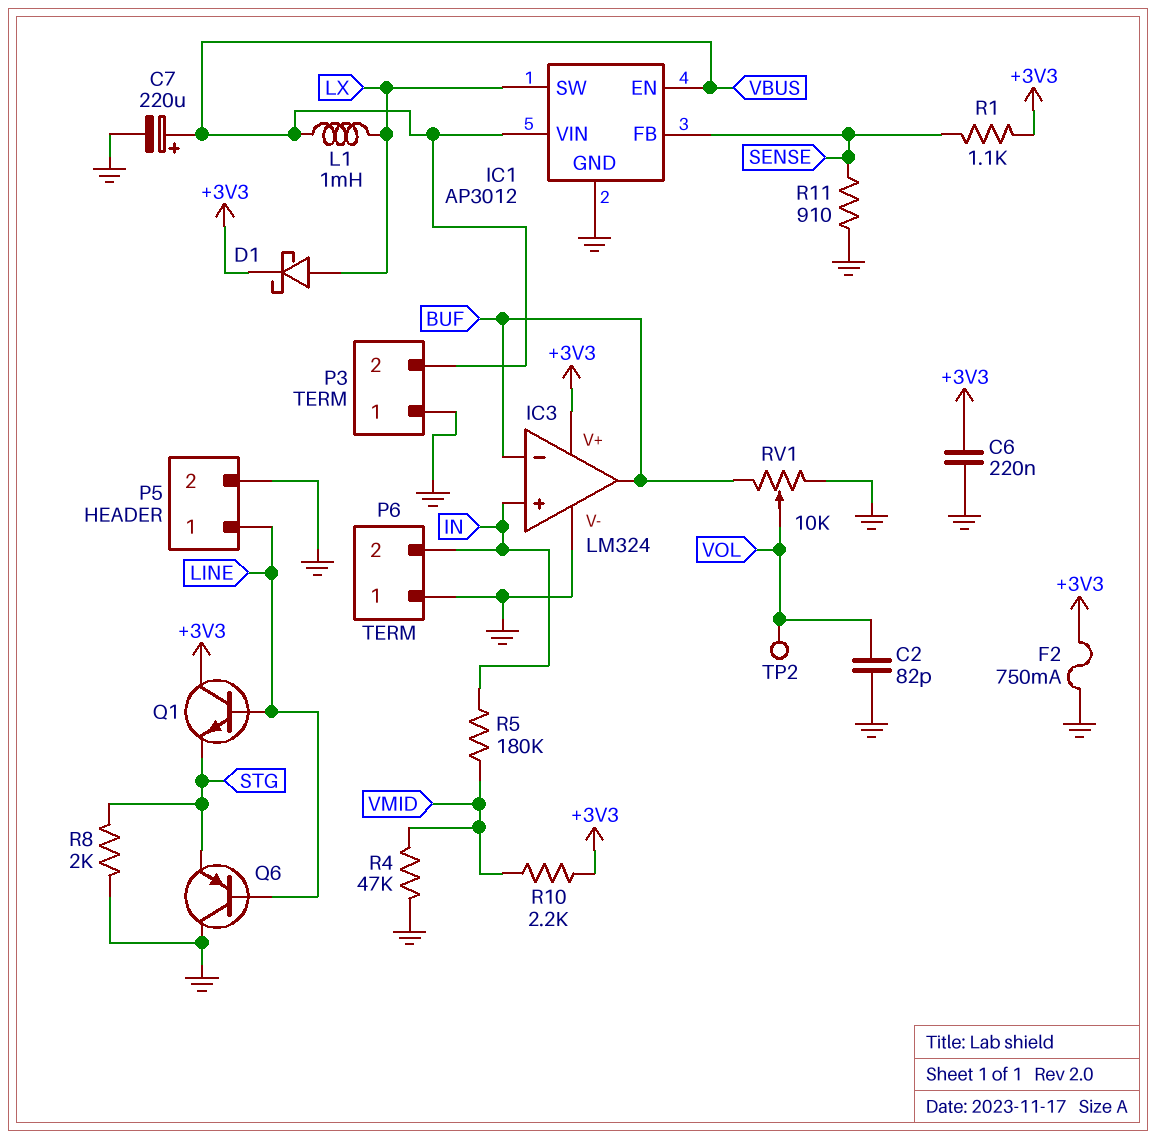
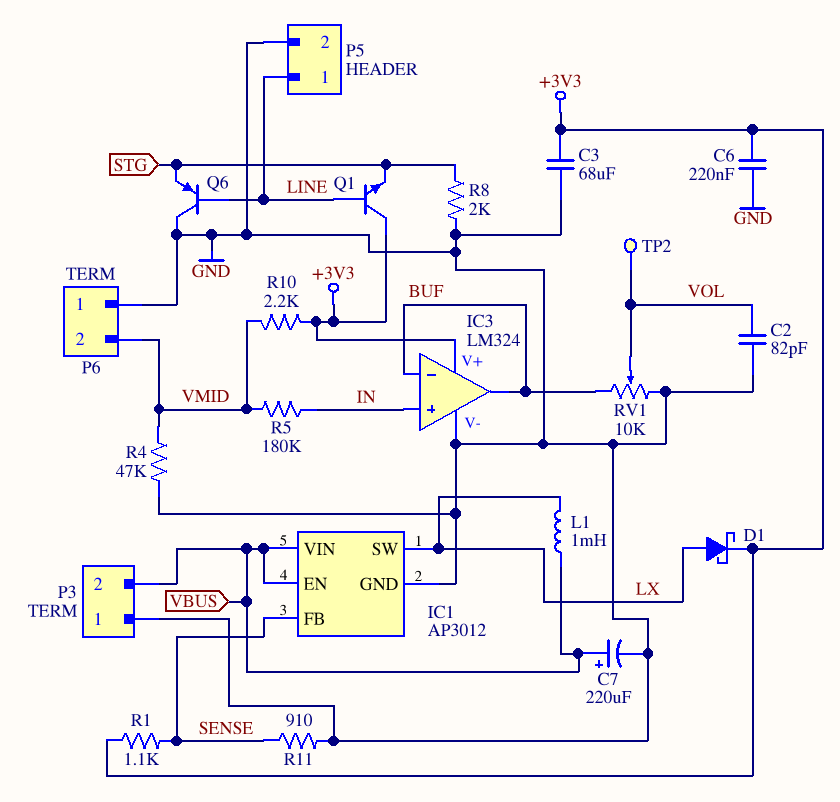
C3: none -> 68uF (+3V3, GND)
F2: 750mA (+3V3, GND) -> none
P6 pin 2: IN -> VMID

